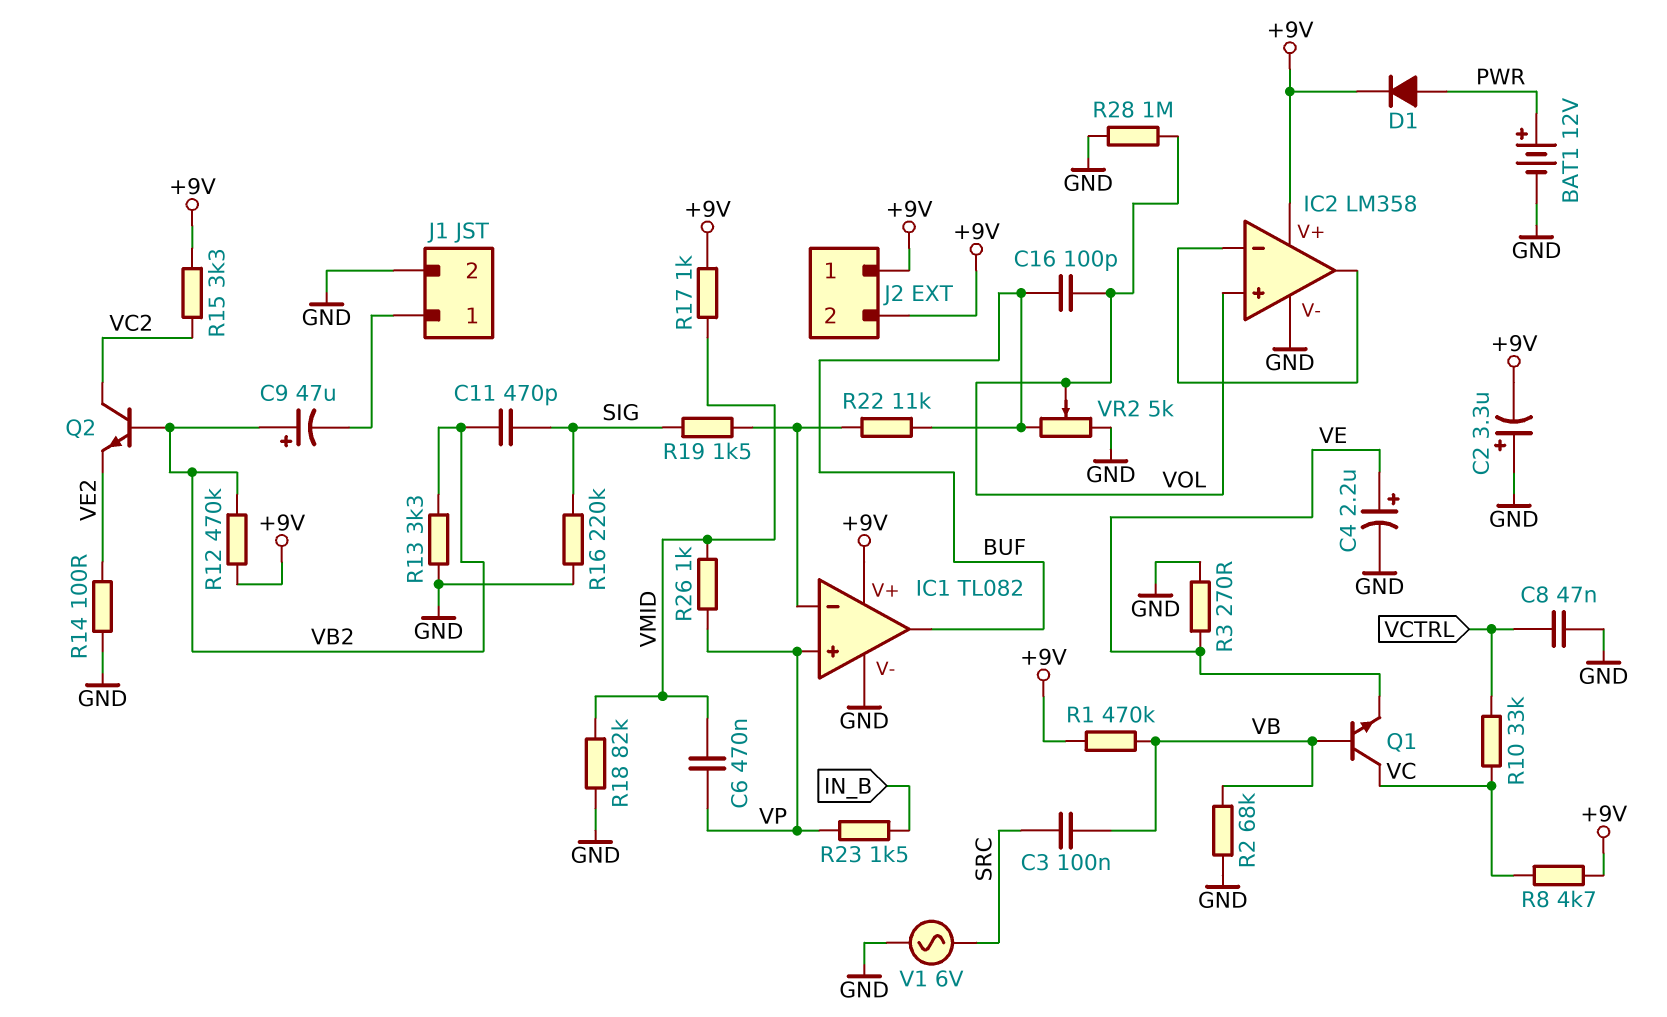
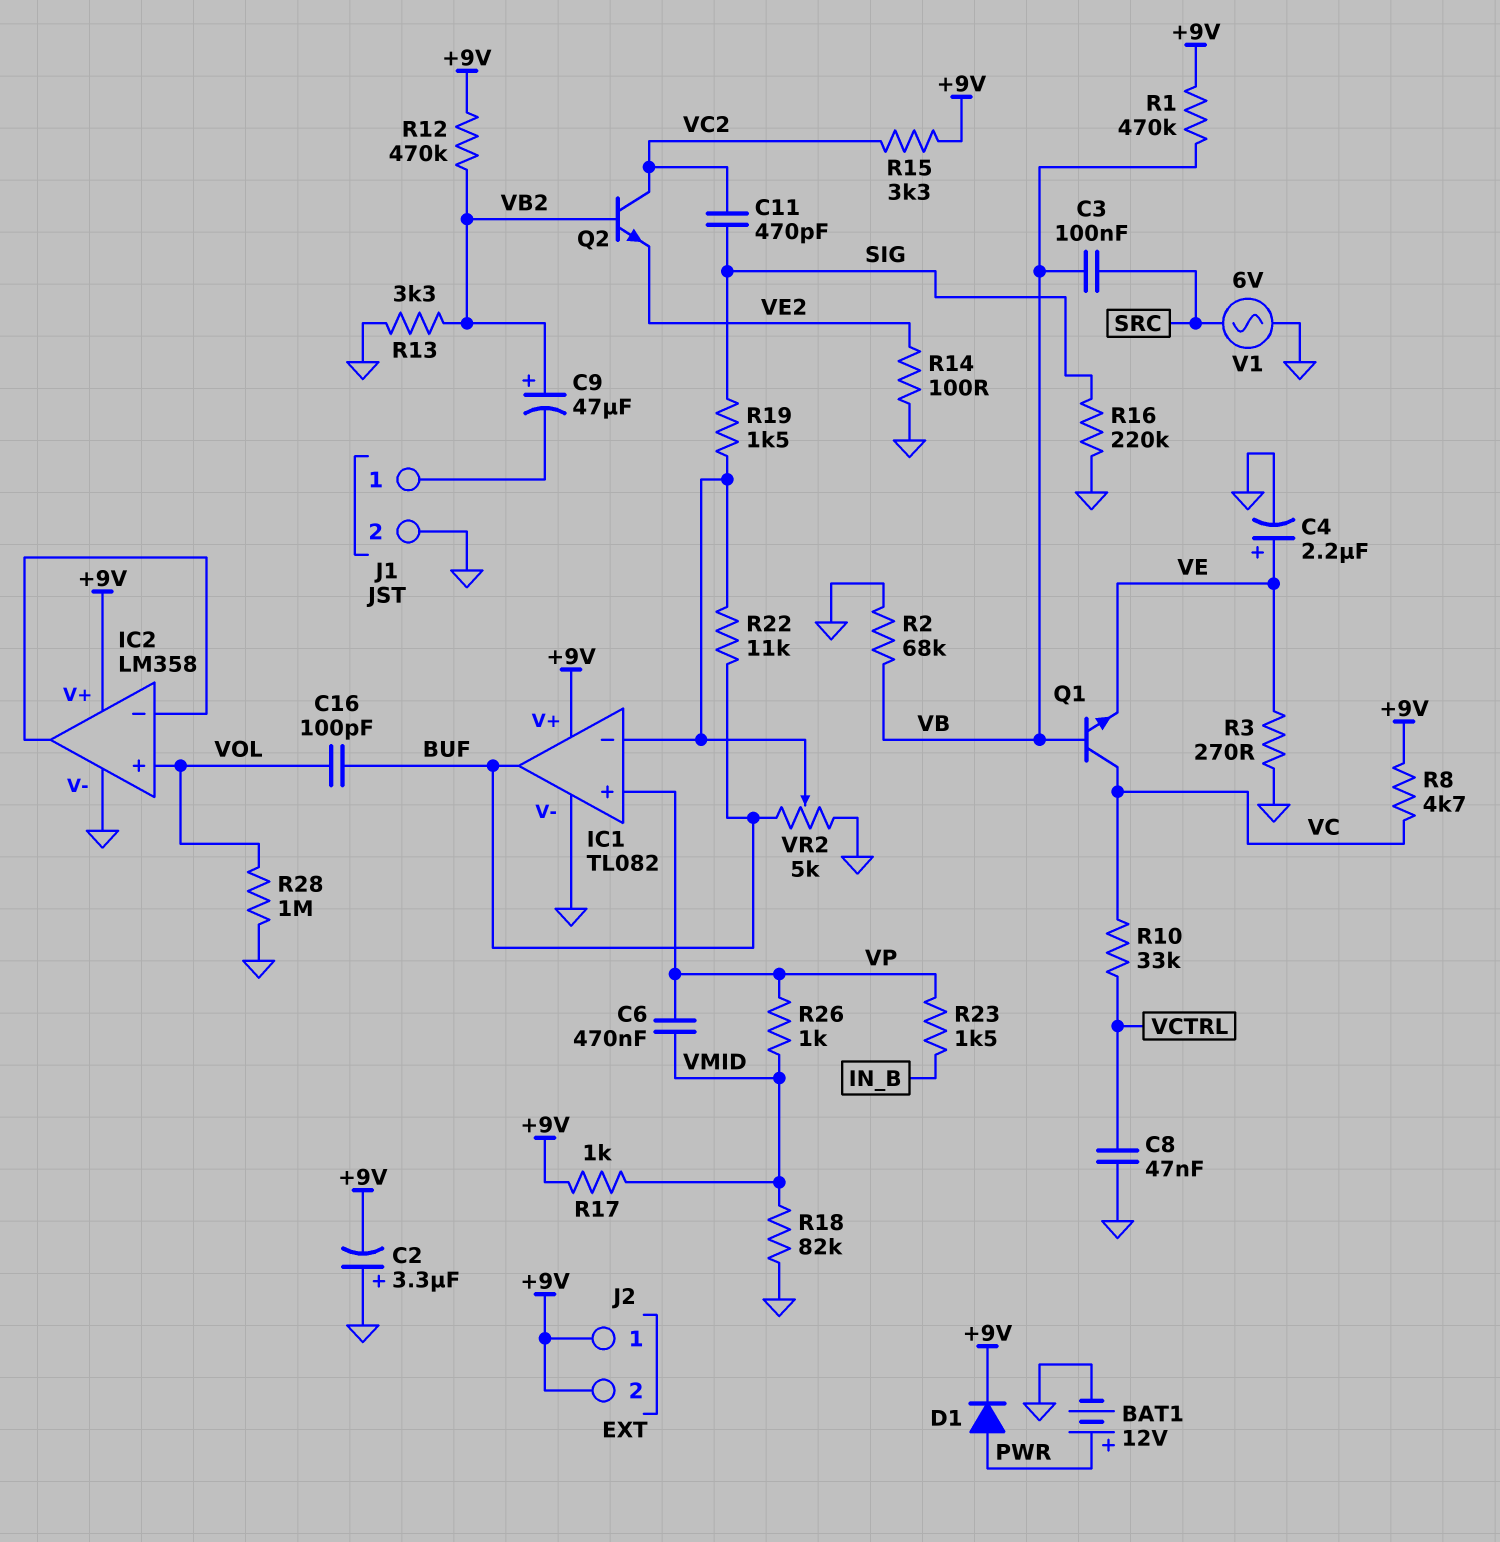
C11: 470pF (SIG, VB2) -> 470pF (SIG, VC2)
VR2: 5k (BUF, GND, wiper VOL) -> 5k (BUF, GND, wiper IC1/in-)

